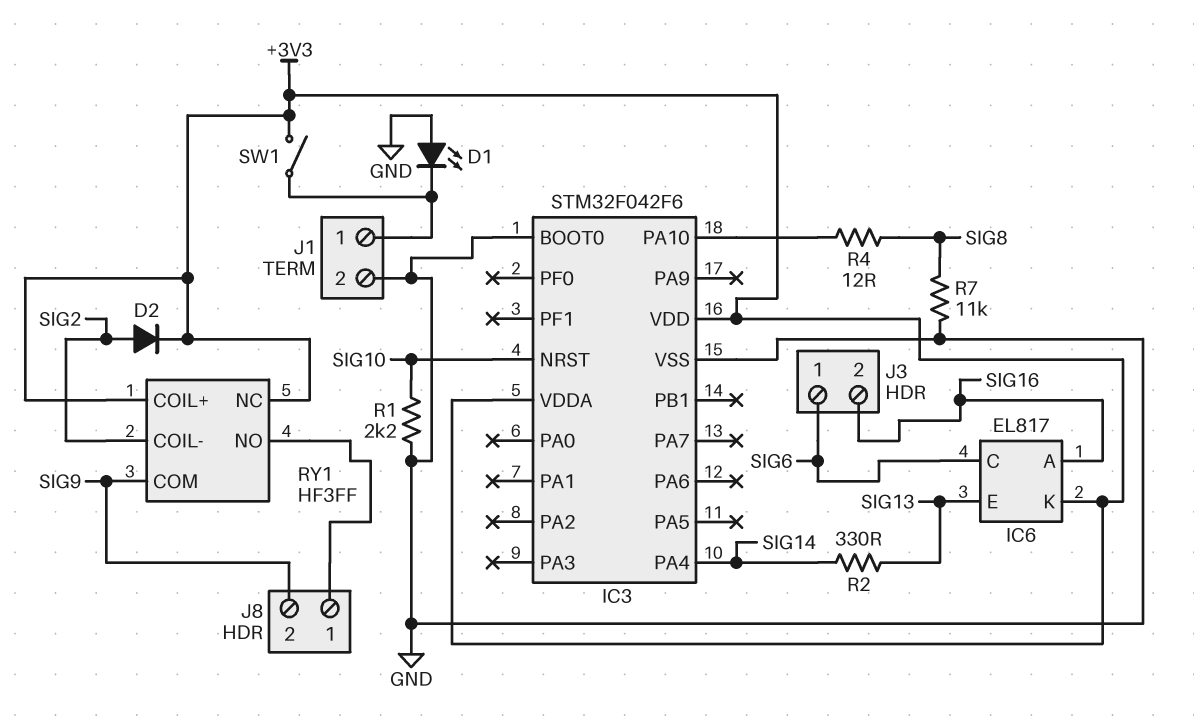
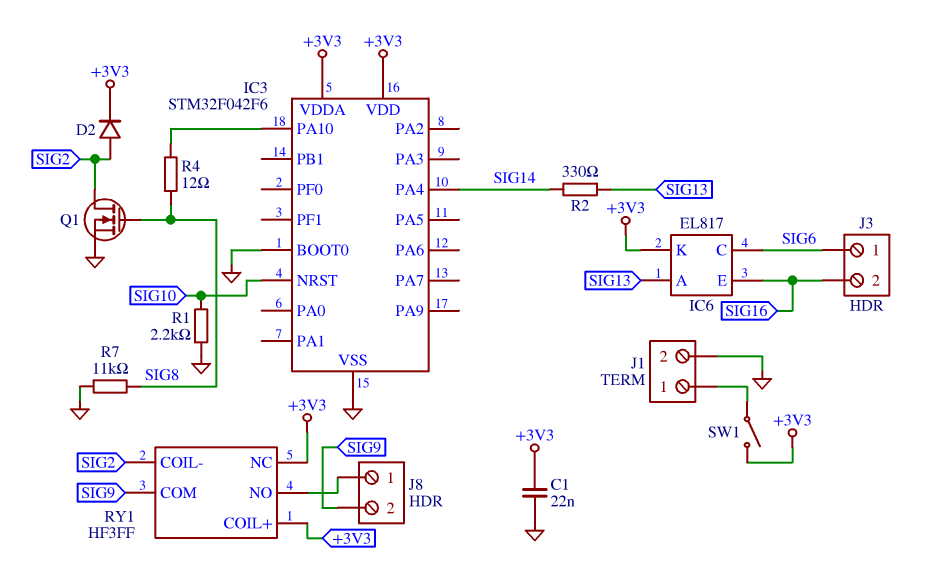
C1: none -> 22nF (+3V3, GND)
D1: LED (A GND, K J1/1) -> none
IC6 pin A: SIG16 -> SIG13
IC6 pin E: SIG13 -> SIG16
Q1: none -> NMOS (G SIG8, D SIG2, S GND)

